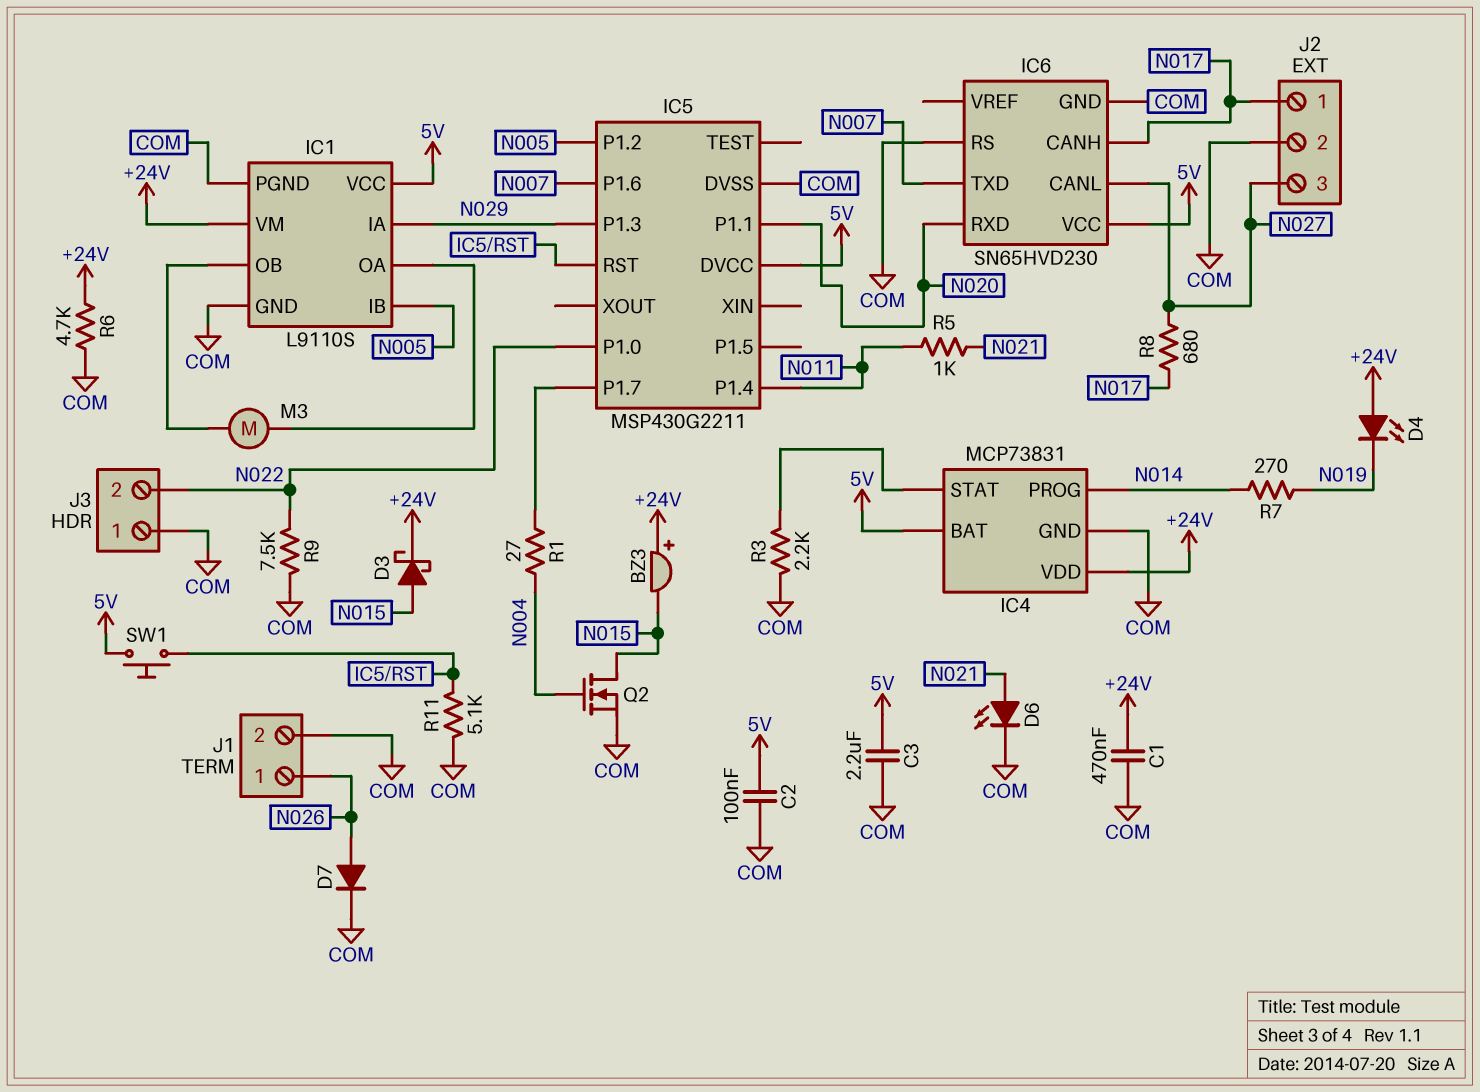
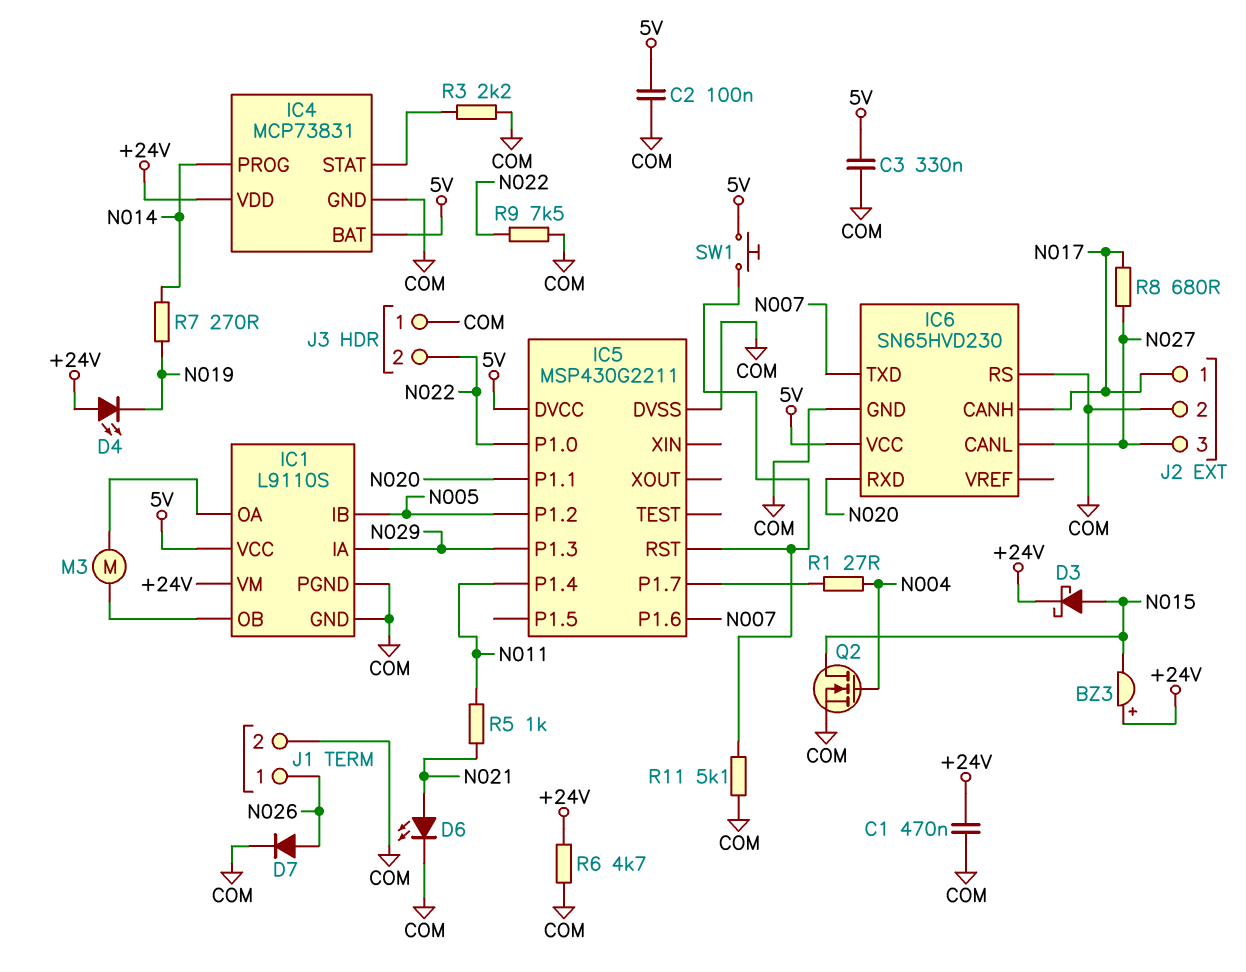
C3: 2.2uF (5V, COM) -> 330nF (5V, COM)

